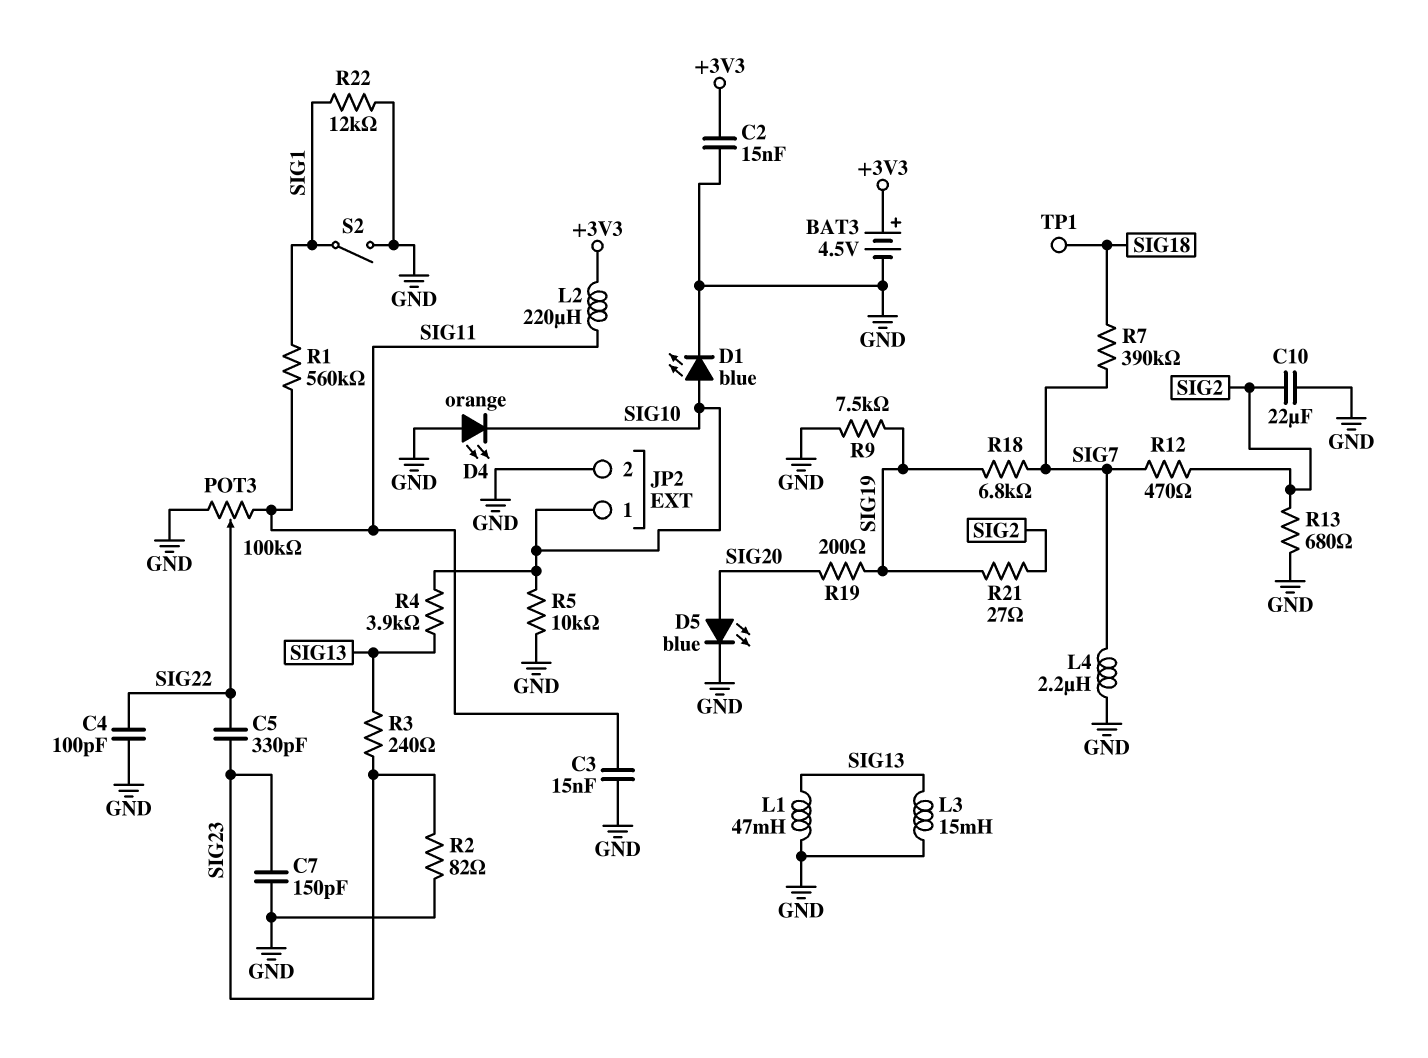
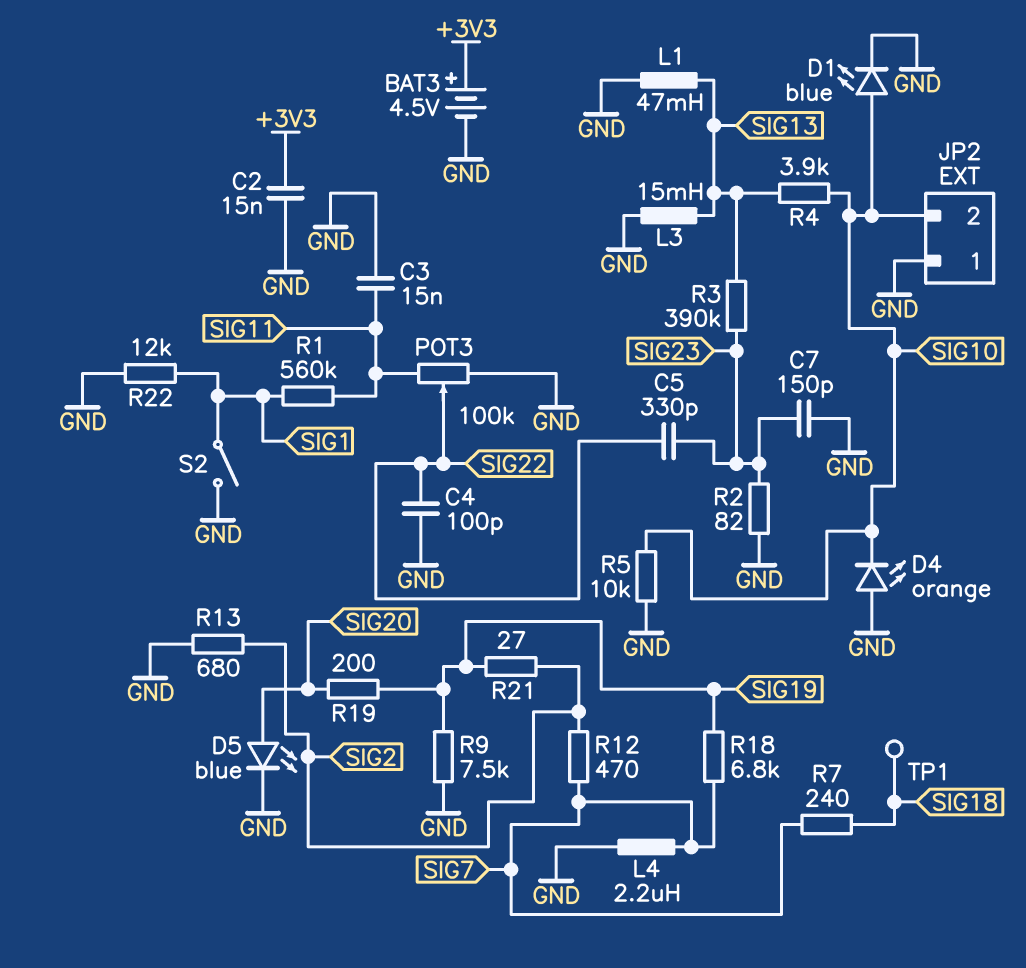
C10: 22uF (GND, SIG2) -> none
JP2 pin 1: SIG10 -> GND
JP2 pin 2: GND -> SIG10
L2: 220uH (+3V3, SIG11) -> none
R3: 240 (SIG13, SIG23) -> 390k (SIG13, SIG23)
R7: 390k (SIG7, SIG18) -> 240 (SIG7, SIG18)

